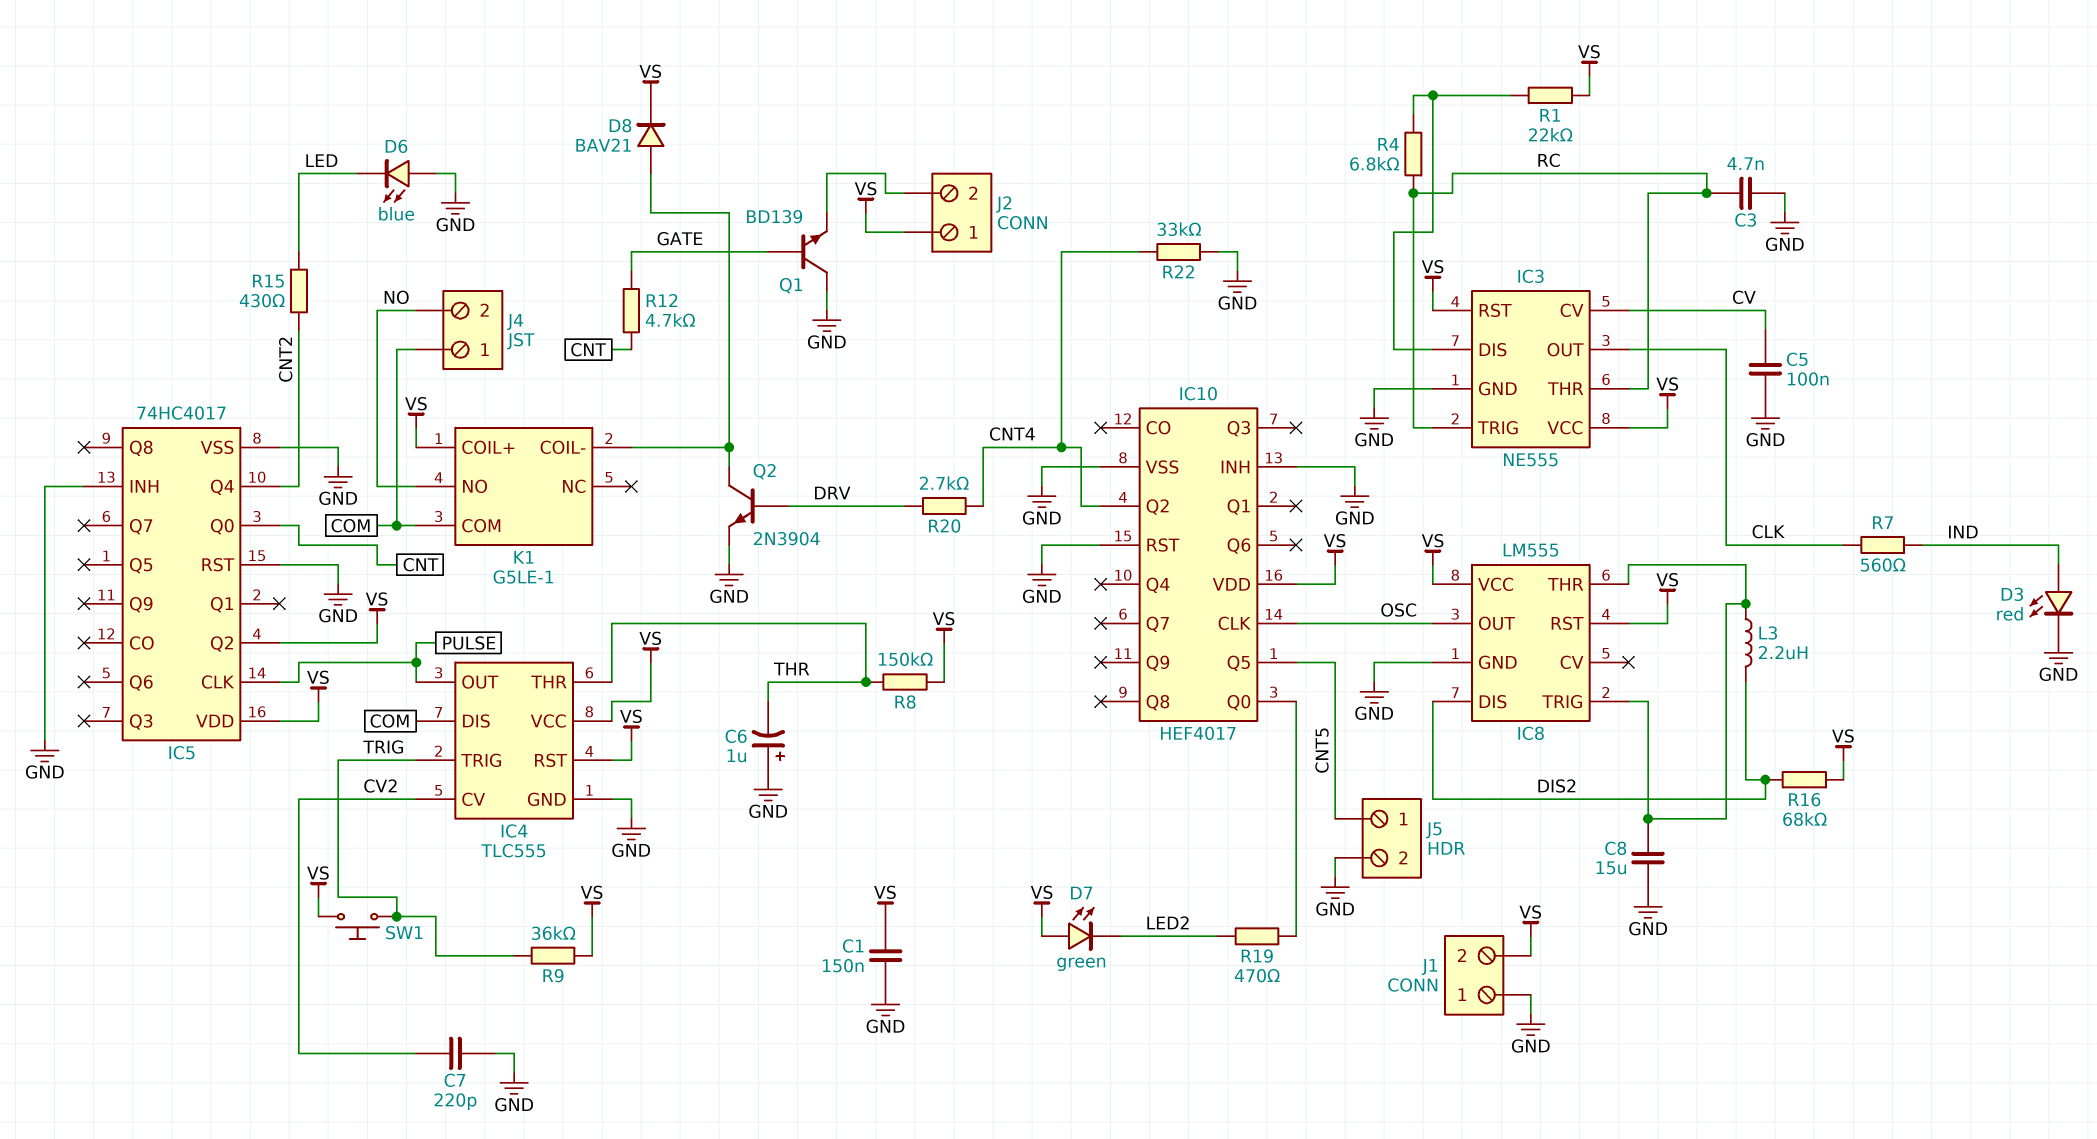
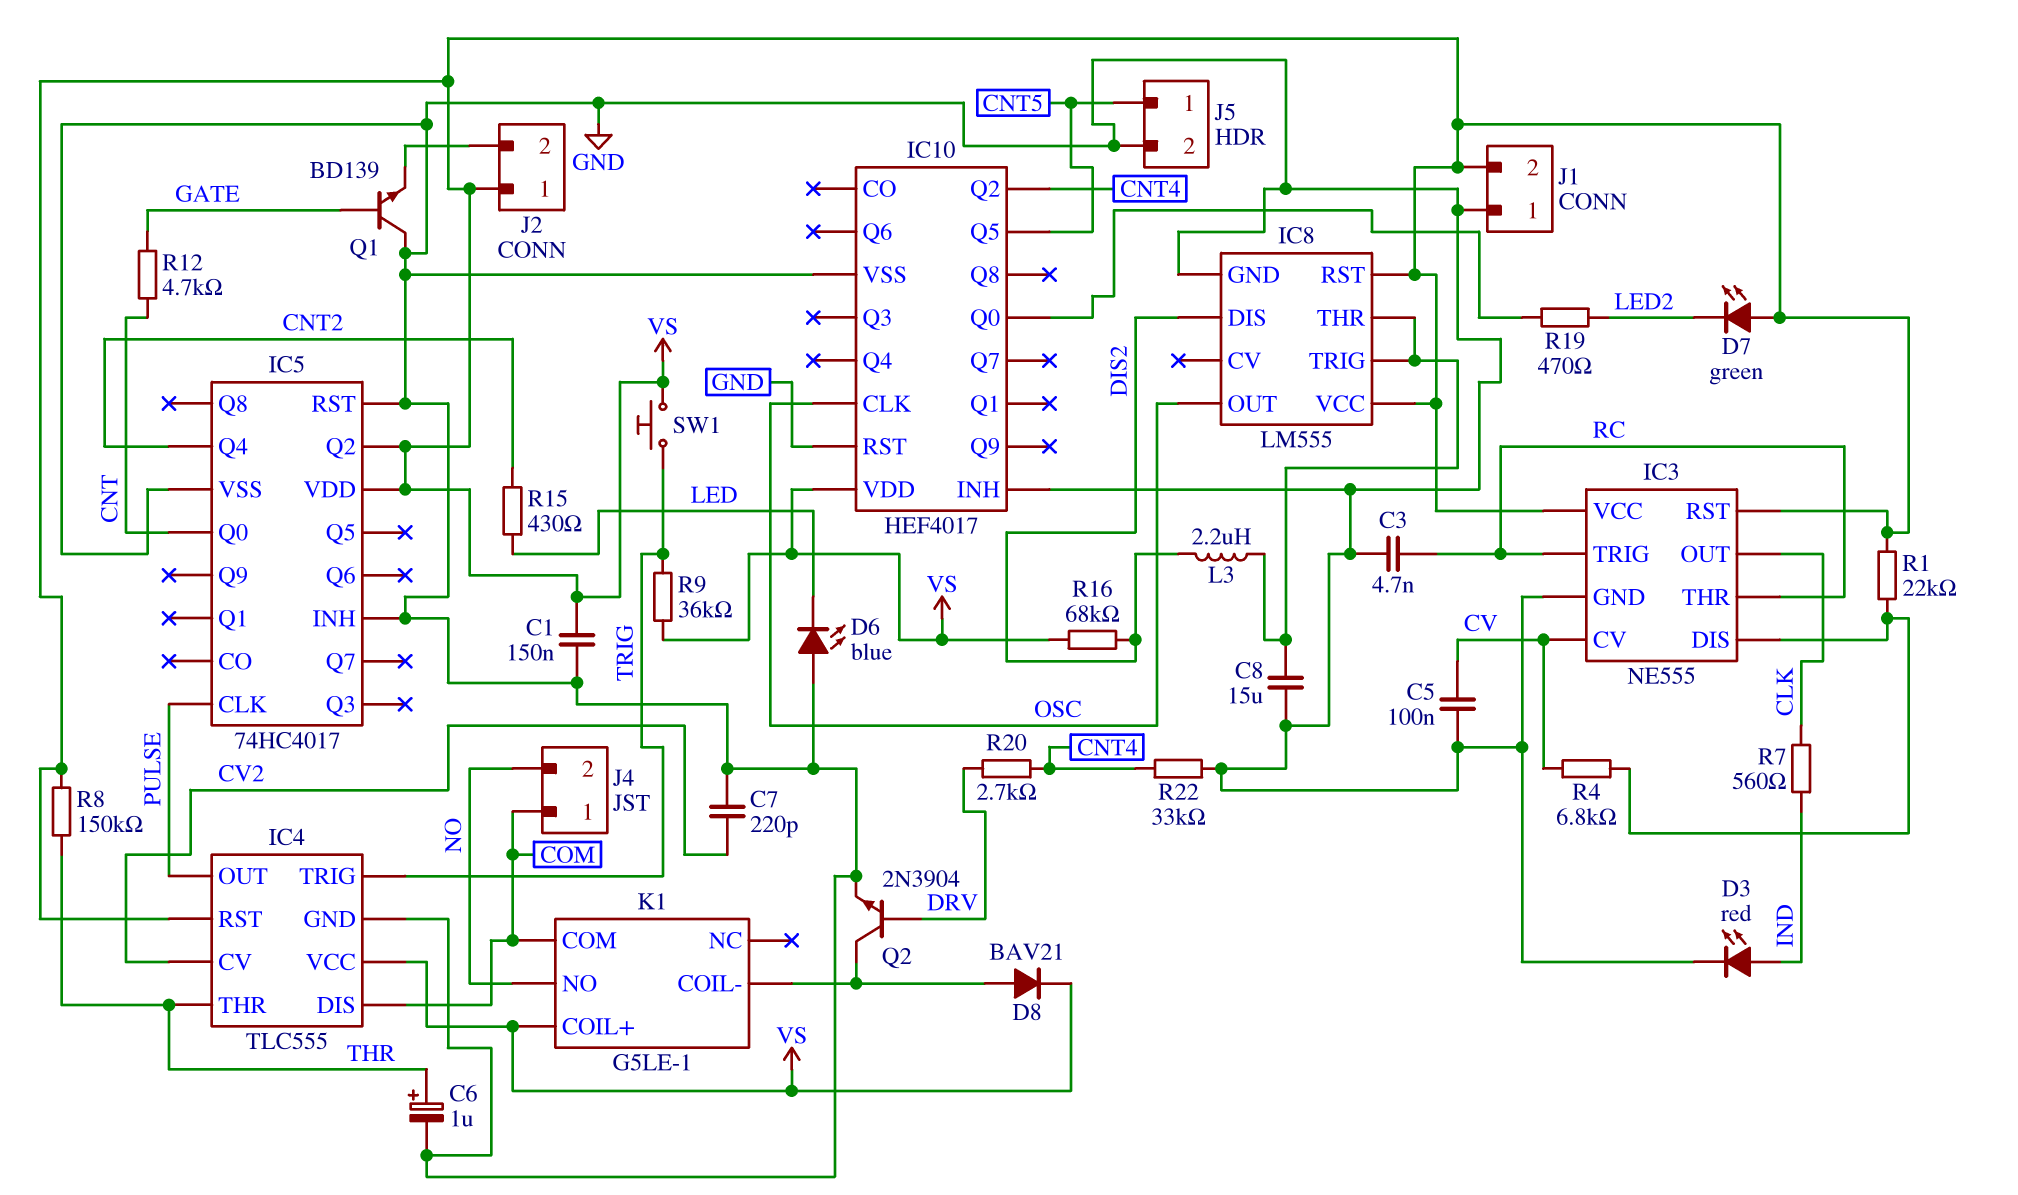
C6: 1uF (plus GND, minus THR) -> 1uF (plus THR, minus GND)
R4: 6.8k (IC3/DIS, RC) -> 6.8k (CV, IC3/DIS)

